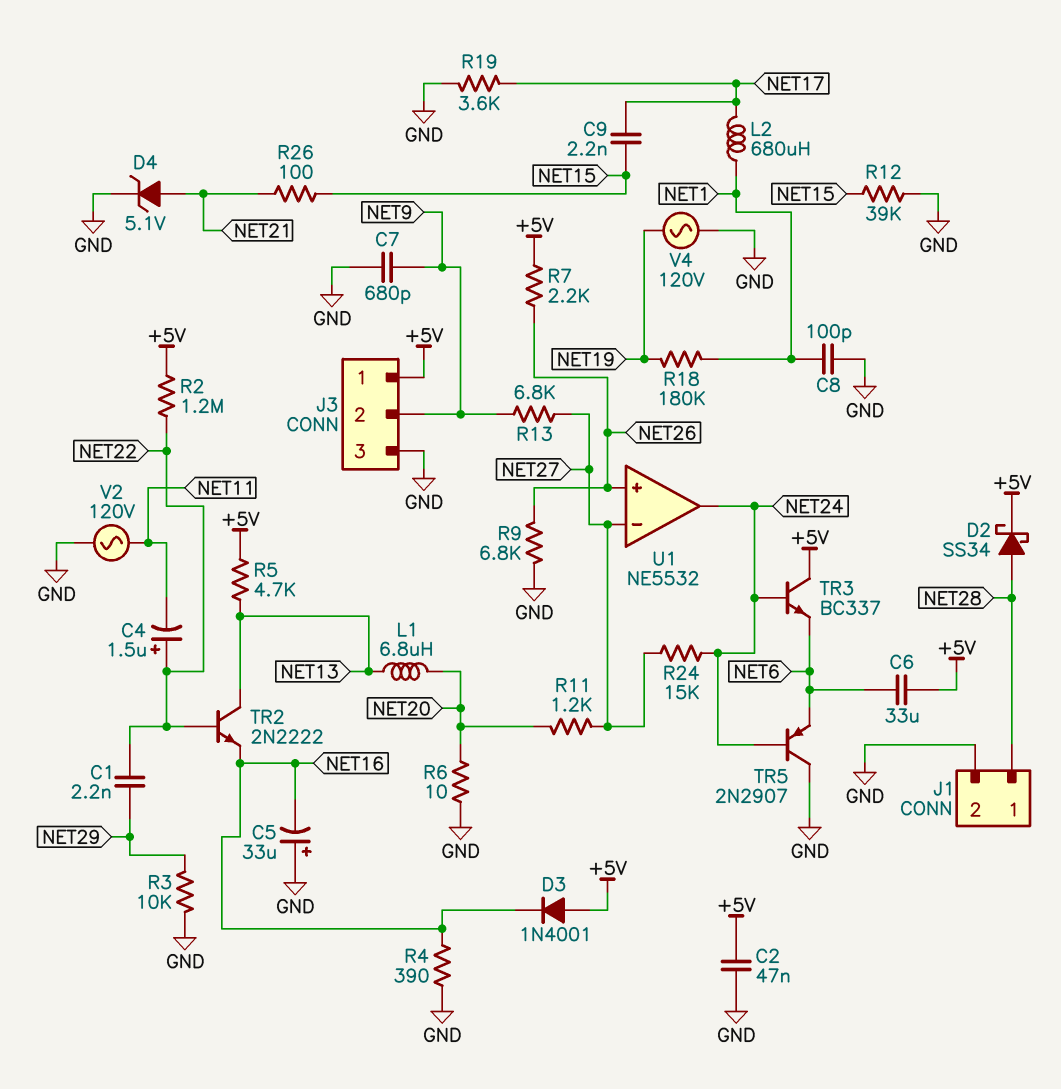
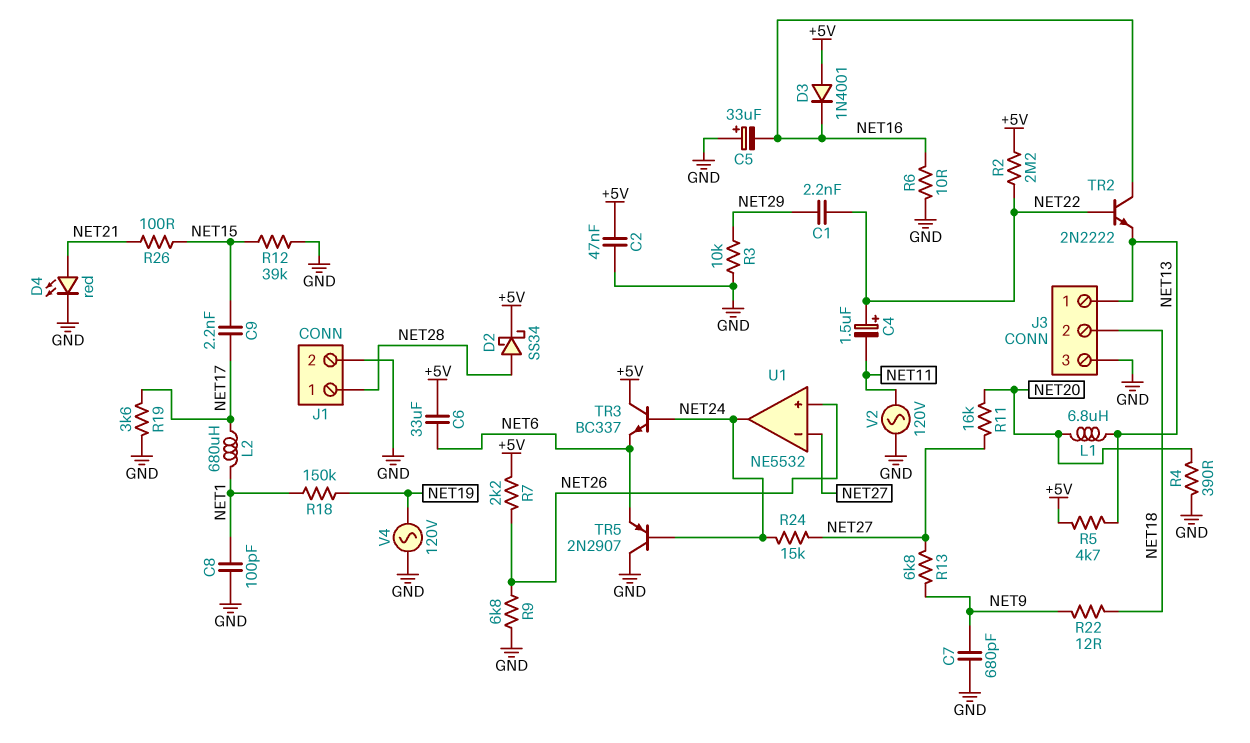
D4: zener 5.1V (A NET21, K GND) -> LED red (A NET21, K GND)
J3 pin 1: +5V -> NET13
J3 pin 2: NET9 -> NET18
R2: 1.2M (+5V, NET22) -> 2.2M (+5V, NET22)
R4: 390 (GND, NET16) -> 390 (GND, NET20)
R6: 10 (GND, NET20) -> 10 (GND, NET16)
R11: 1.2k (NET20, NET27) -> 16k (NET20, NET27)
R18: 180k (NET1, NET19) -> 150k (NET1, NET19)
R22: none -> 12 (NET9, NET18)
TR2: NPN 2N2222 (B NET22, C NET13, E NET16) -> NPN 2N2222 (B NET22, C NET16, E NET13)

